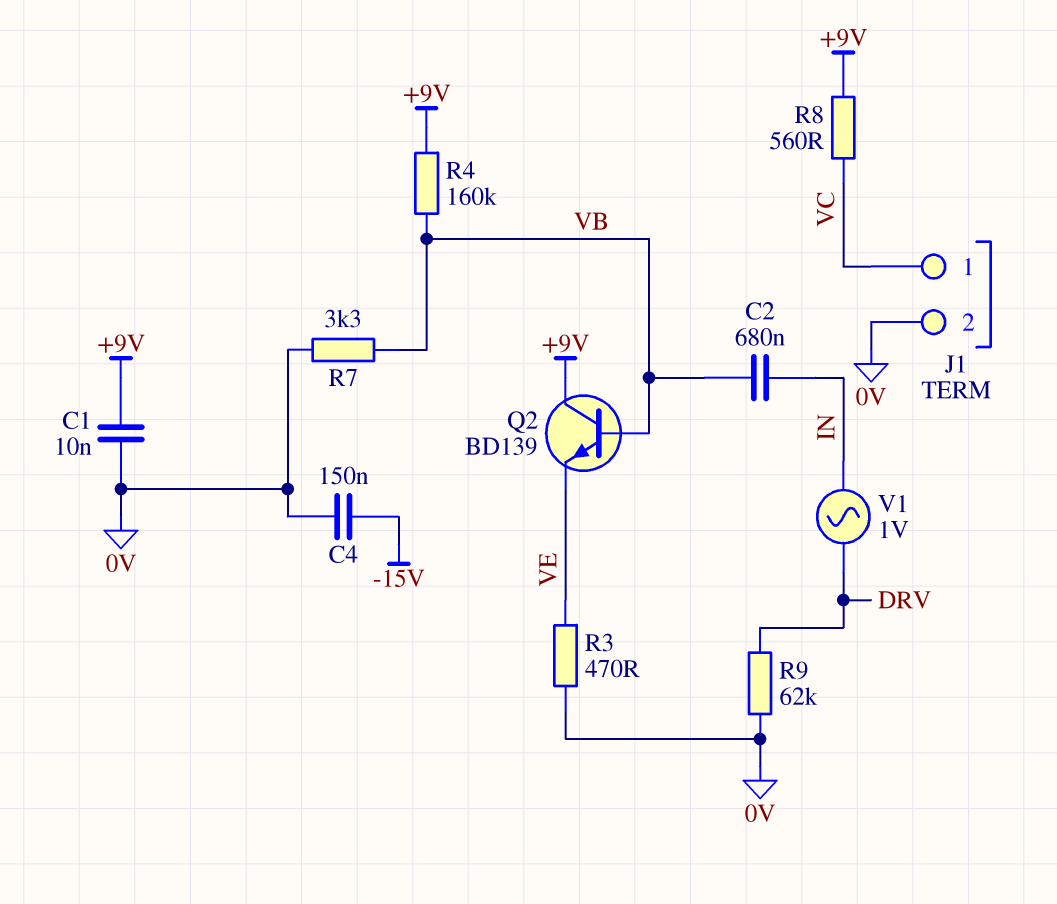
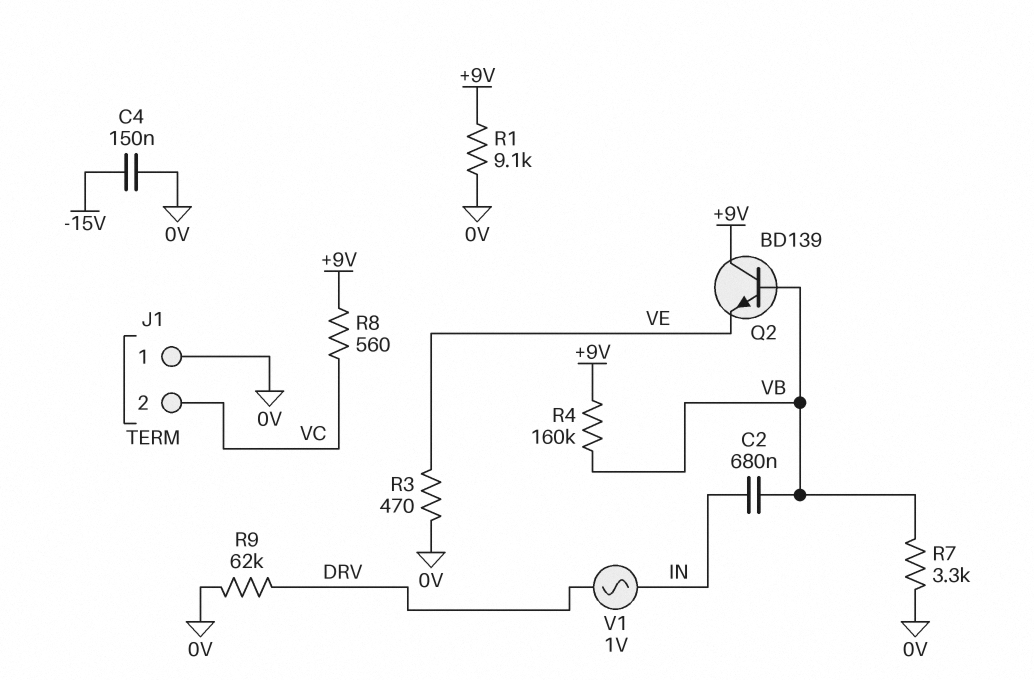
C1: 10nF (+9V, 0V) -> none
J1 pin 1: VC -> 0V
J1 pin 2: 0V -> VC
R1: none -> 9.1k (+9V, 0V)

